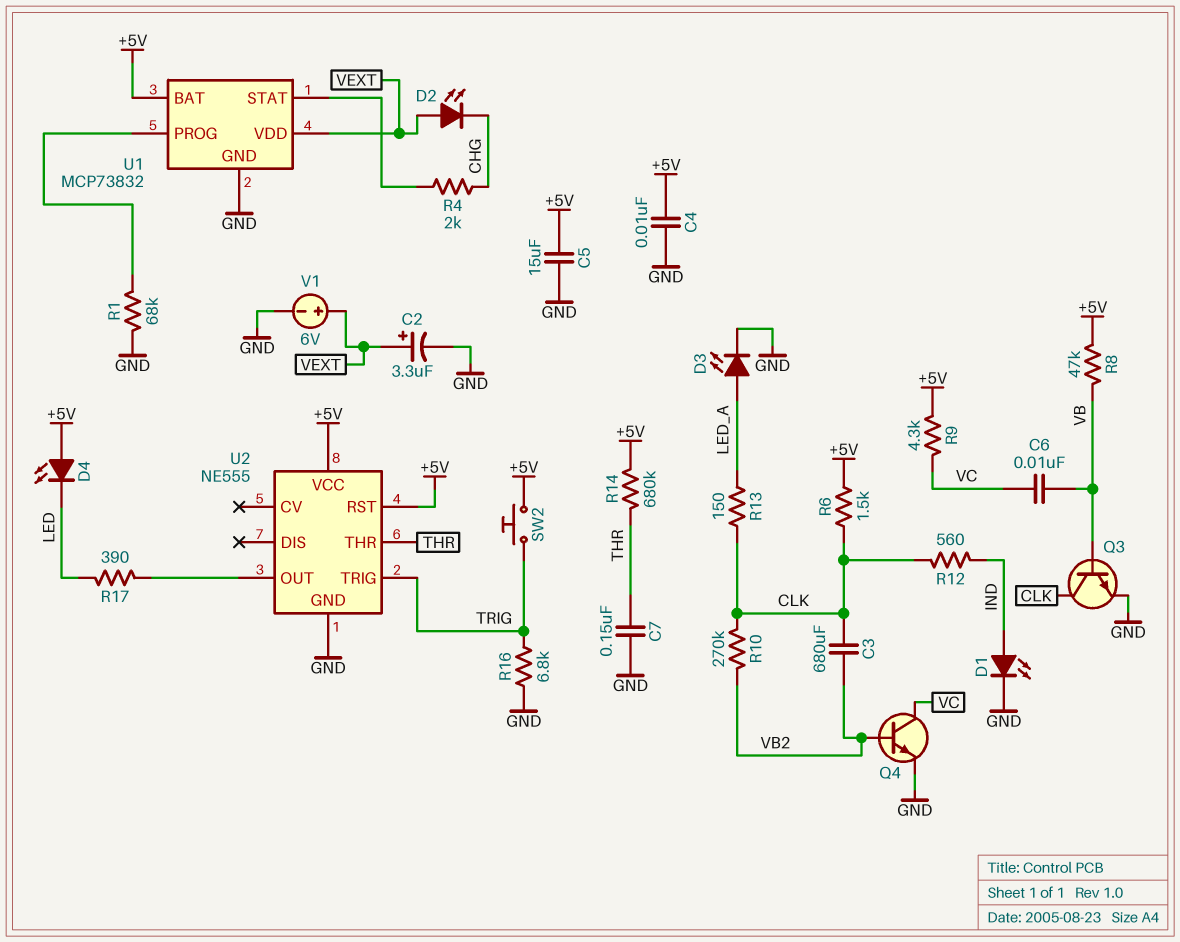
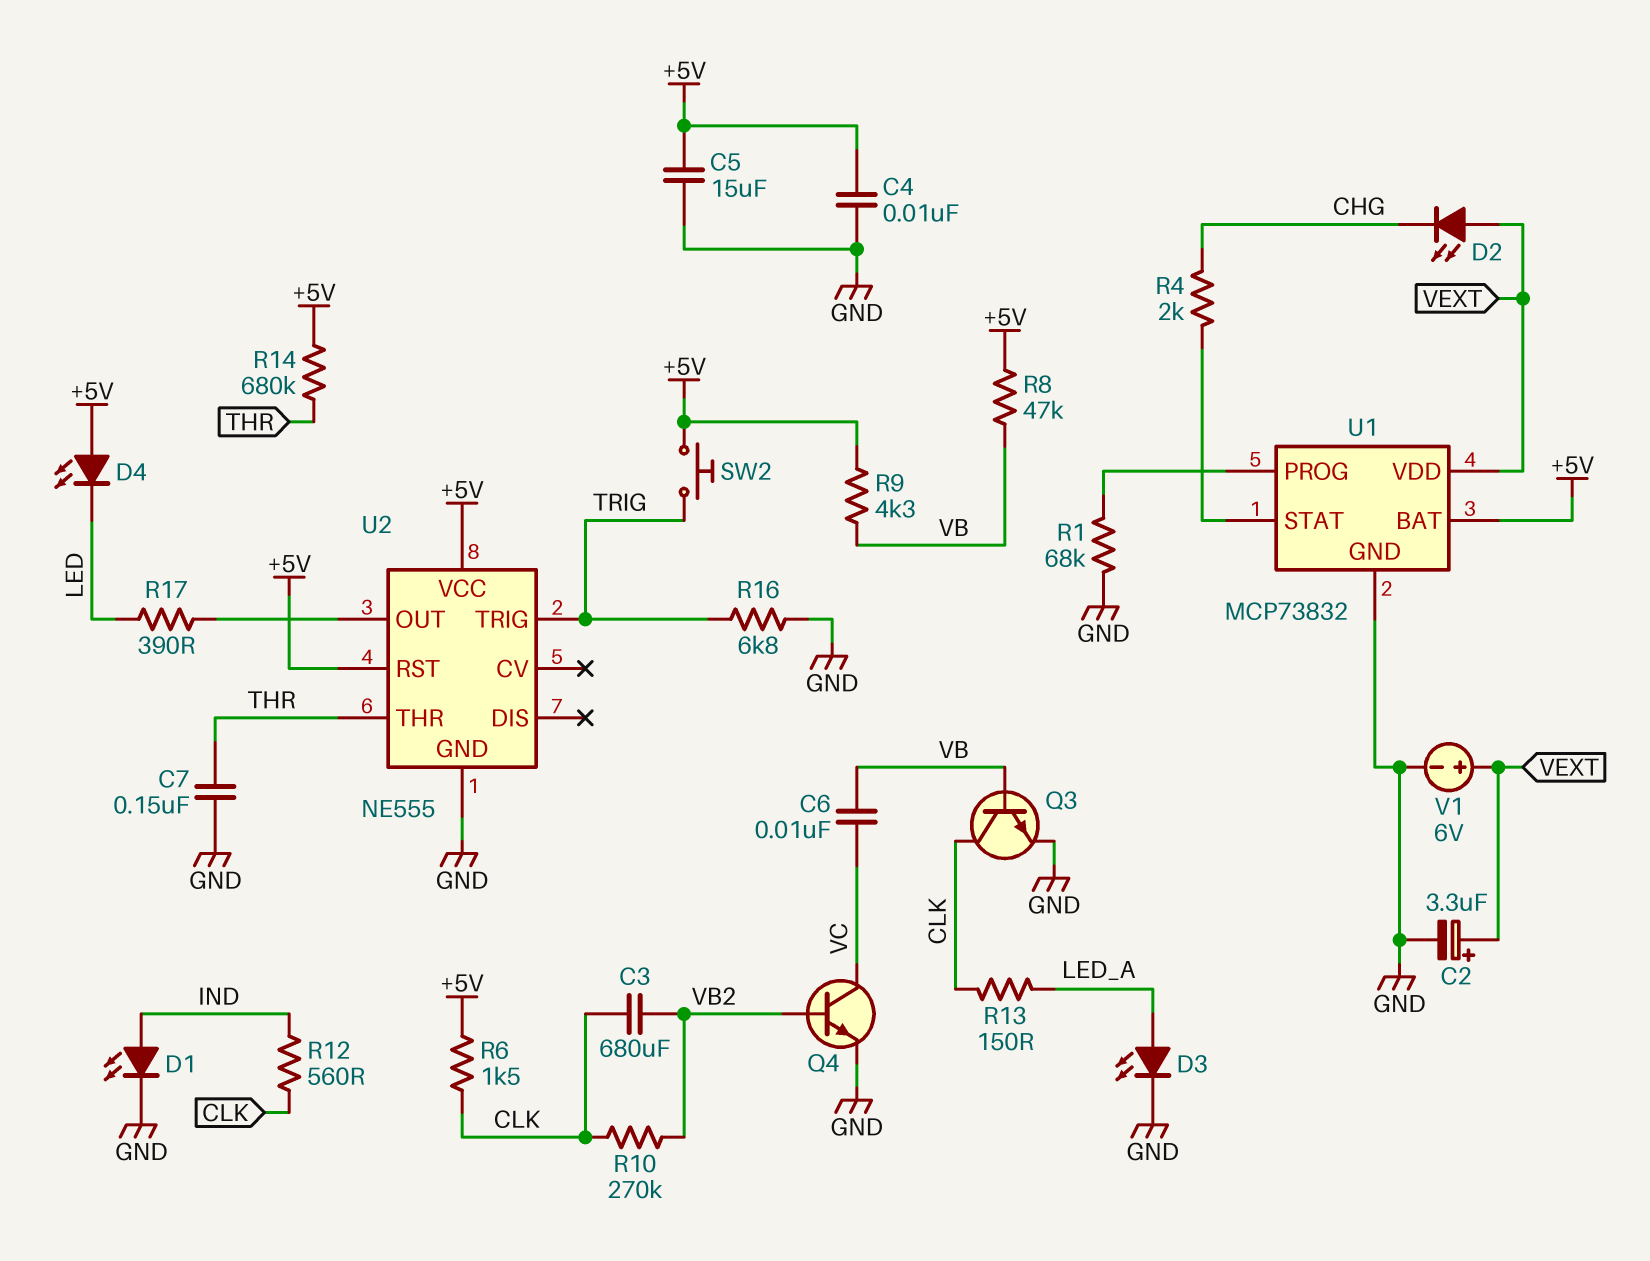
R9: 4.3k (+5V, VC) -> 4.3k (+5V, VB)

